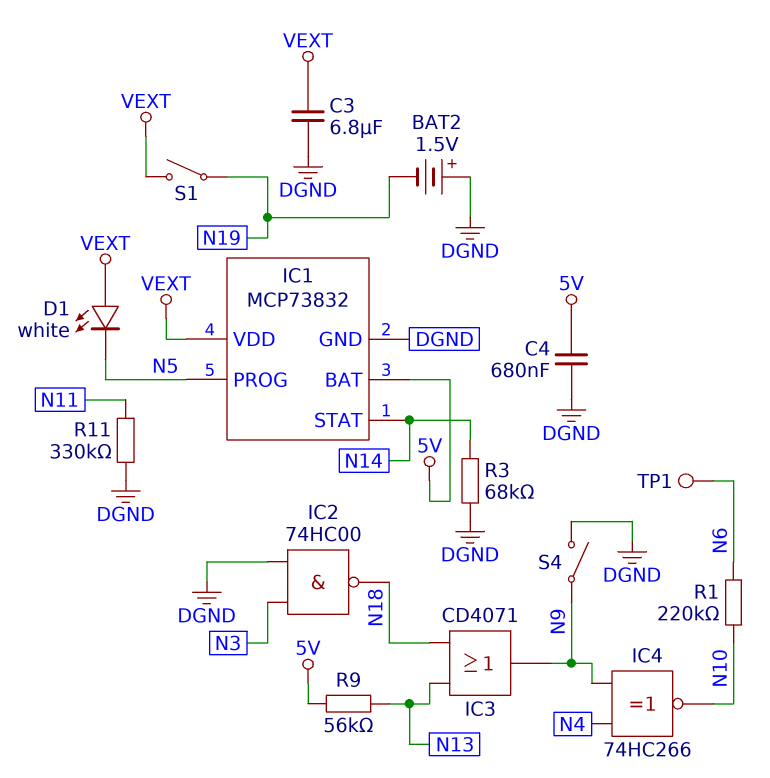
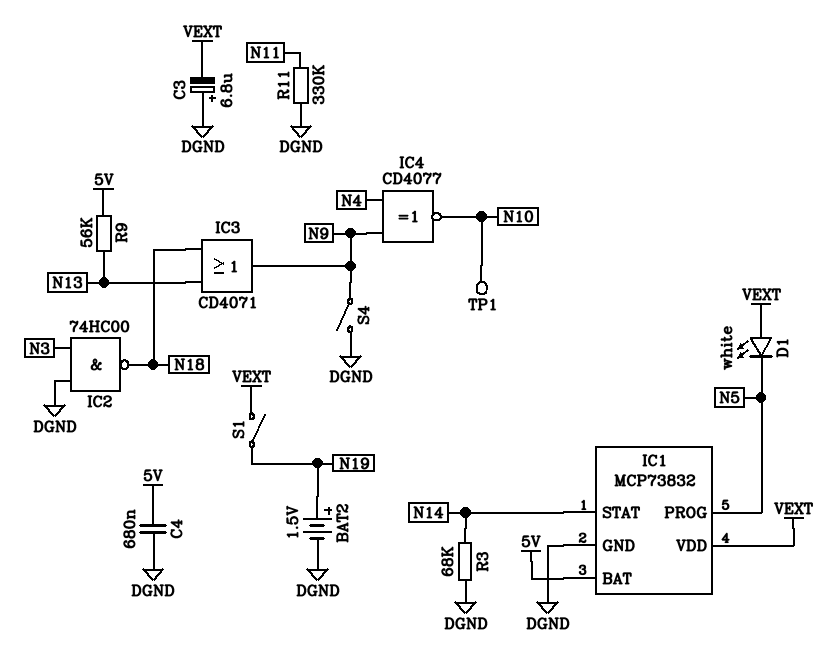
BAT2: 1.5V (plus DGND, minus N19) -> 1.5V (plus N19, minus DGND)
C3: 6.8uF (DGND, VEXT) -> 6.8uF (plus DGND, minus VEXT)
IC4: XNOR 74HC266 (in N4, in N9, out N10) -> XNOR CD4077 (in N4, in N9, out N10)
R1: 220k (N6, N10) -> none
TP1: test point (N6) -> test point (N10)

